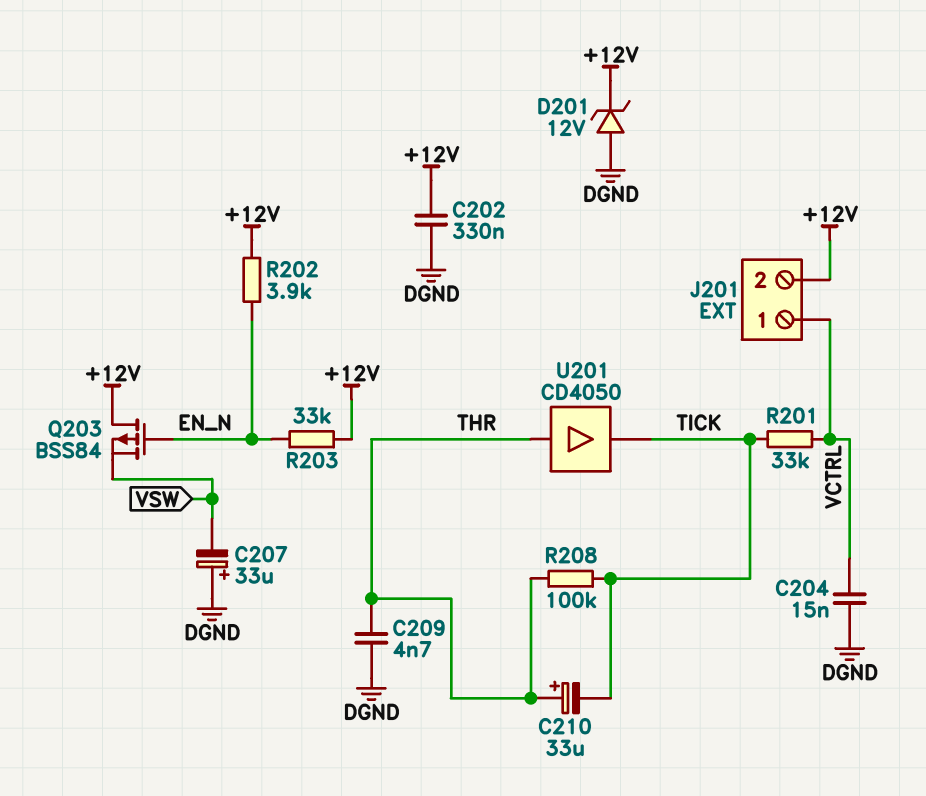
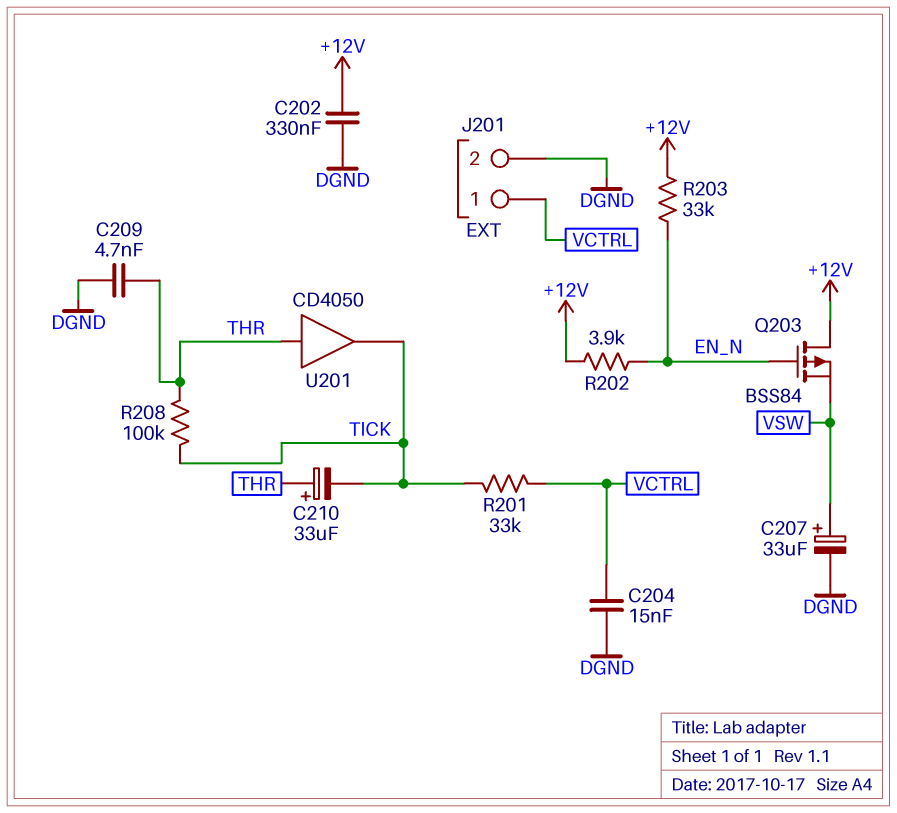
C207: 33uF (plus DGND, minus VSW) -> 33uF (plus VSW, minus DGND)
D201: zener 12V (A DGND, K +12V) -> none
J201 pin 2: +12V -> DGND

